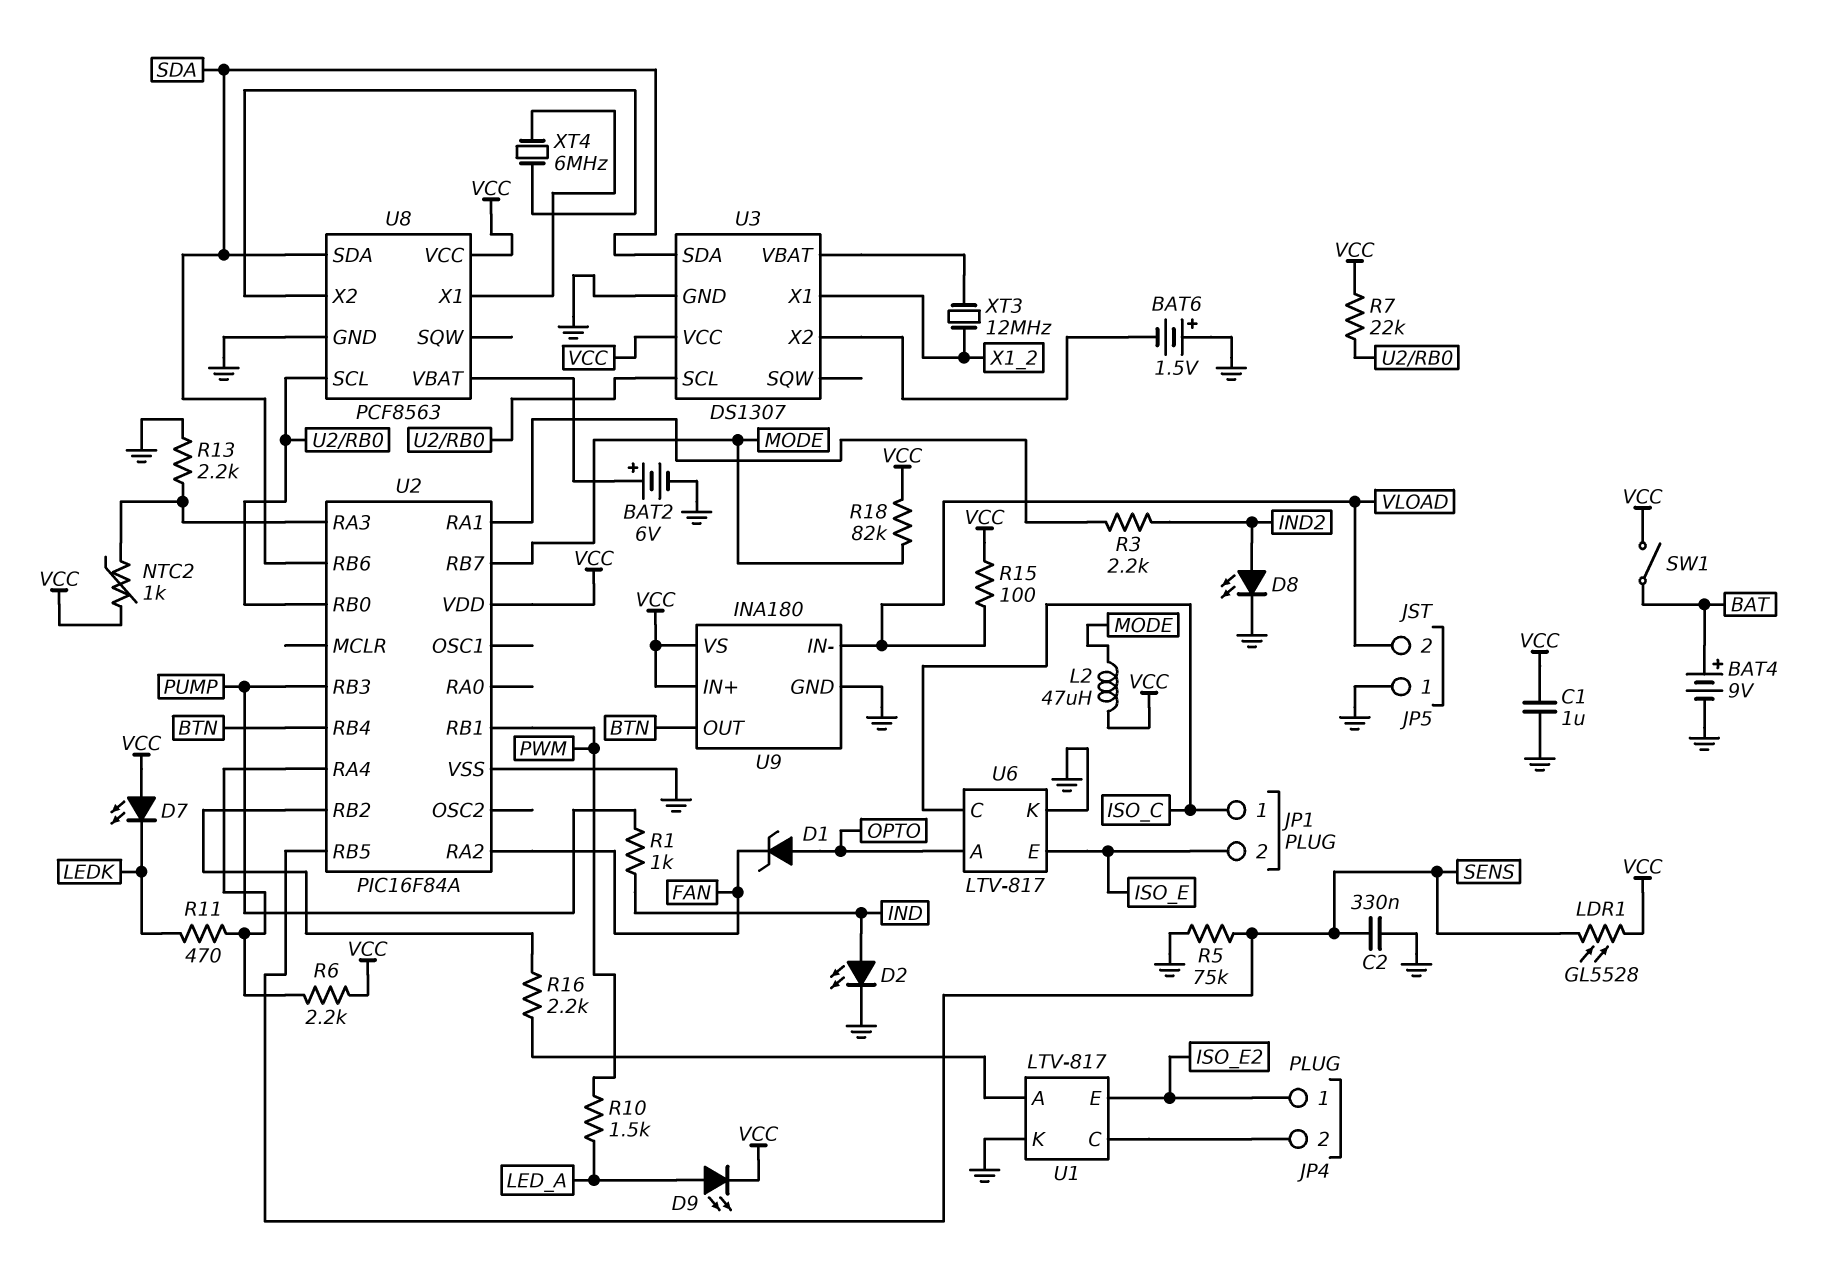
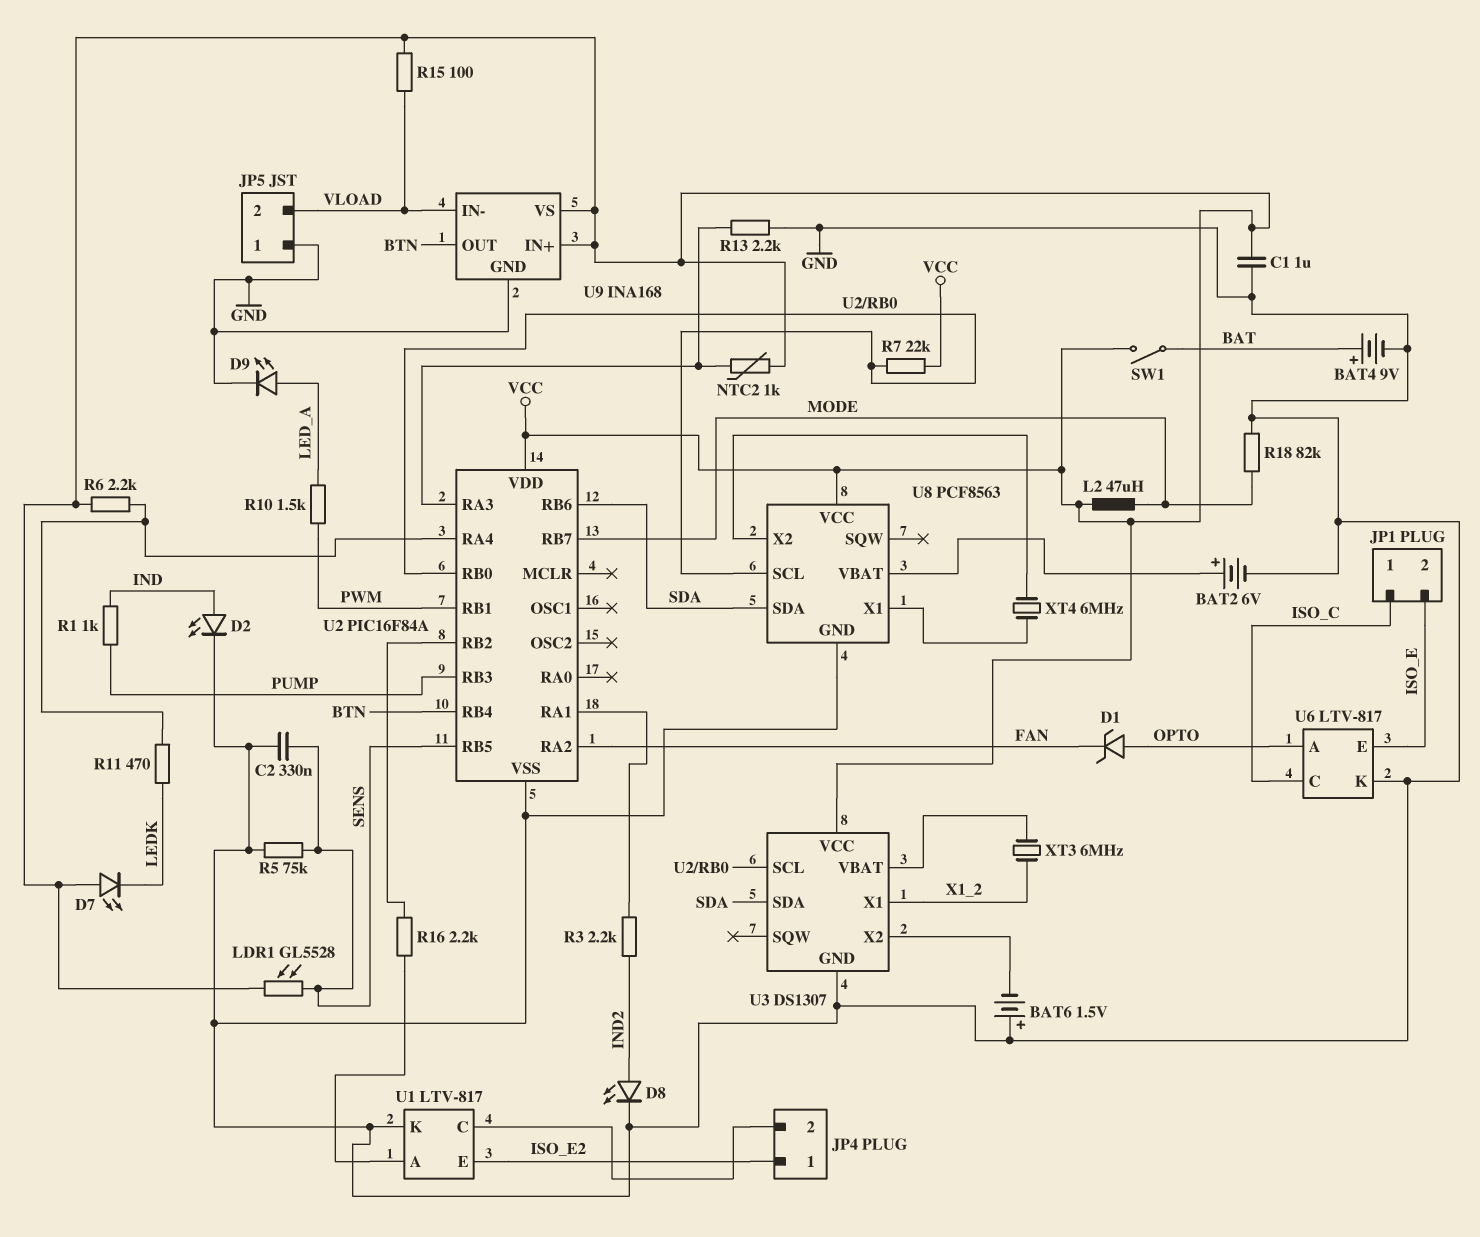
D9: LED (A LED_A, K VCC) -> LED (A LED_A, K GND)
R18: 82k (MODE, VCC) -> 82k (GND, MODE)
U9: INA180 -> INA168
XT3: 12MHz (U3/VBAT, X1_2) -> 6MHz (U3/VBAT, X1_2)

